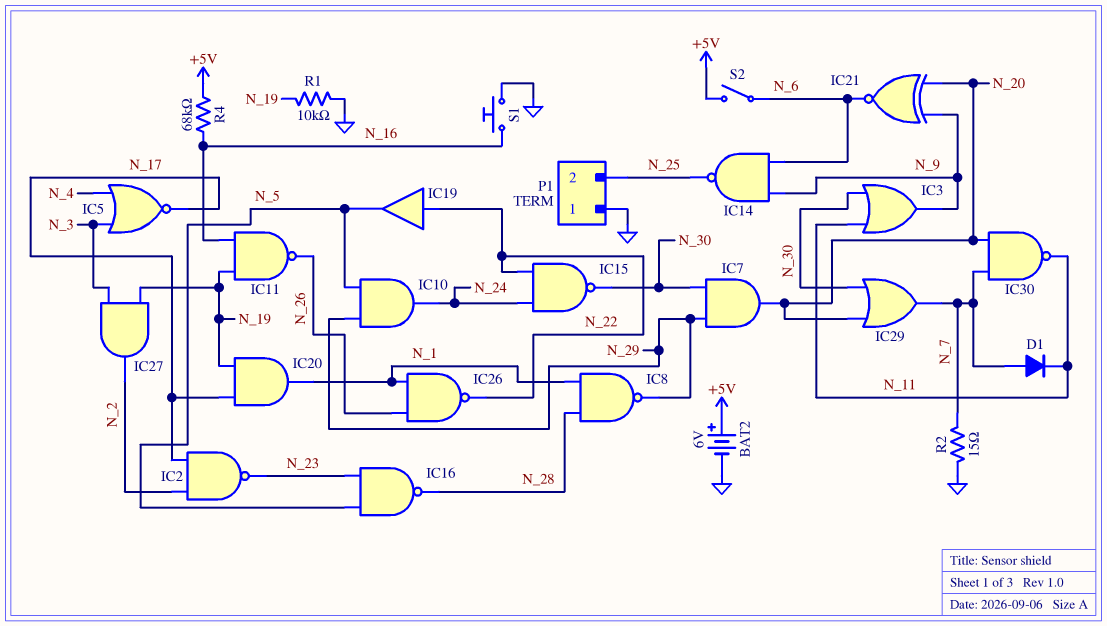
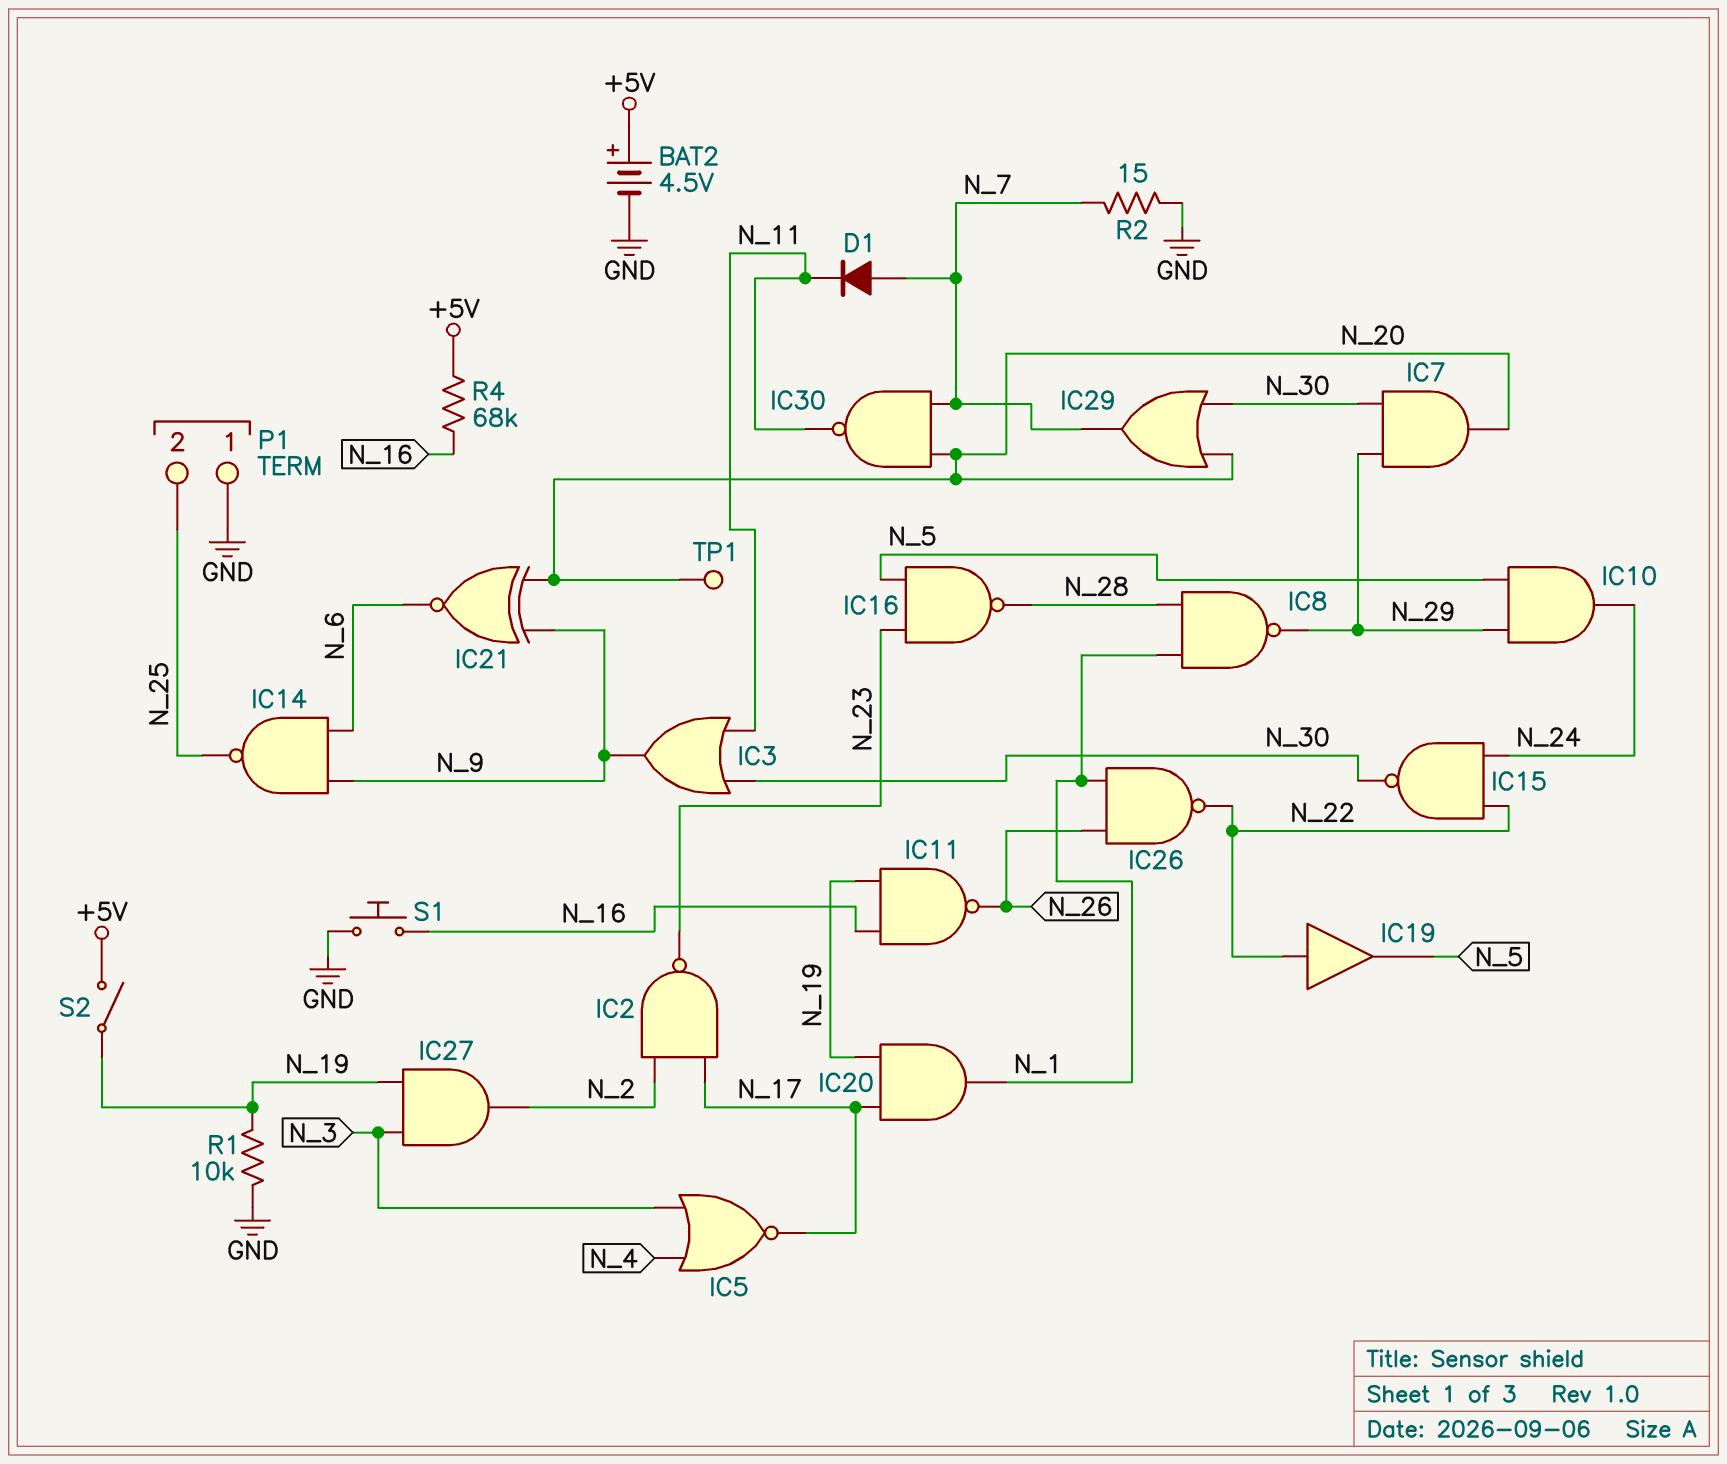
BAT2: 6V (plus +5V, minus GND) -> 4.5V (plus +5V, minus GND)
S2: switch (+5V, N_6) -> switch (+5V, N_19)
TP1: none -> test point (N_20)

